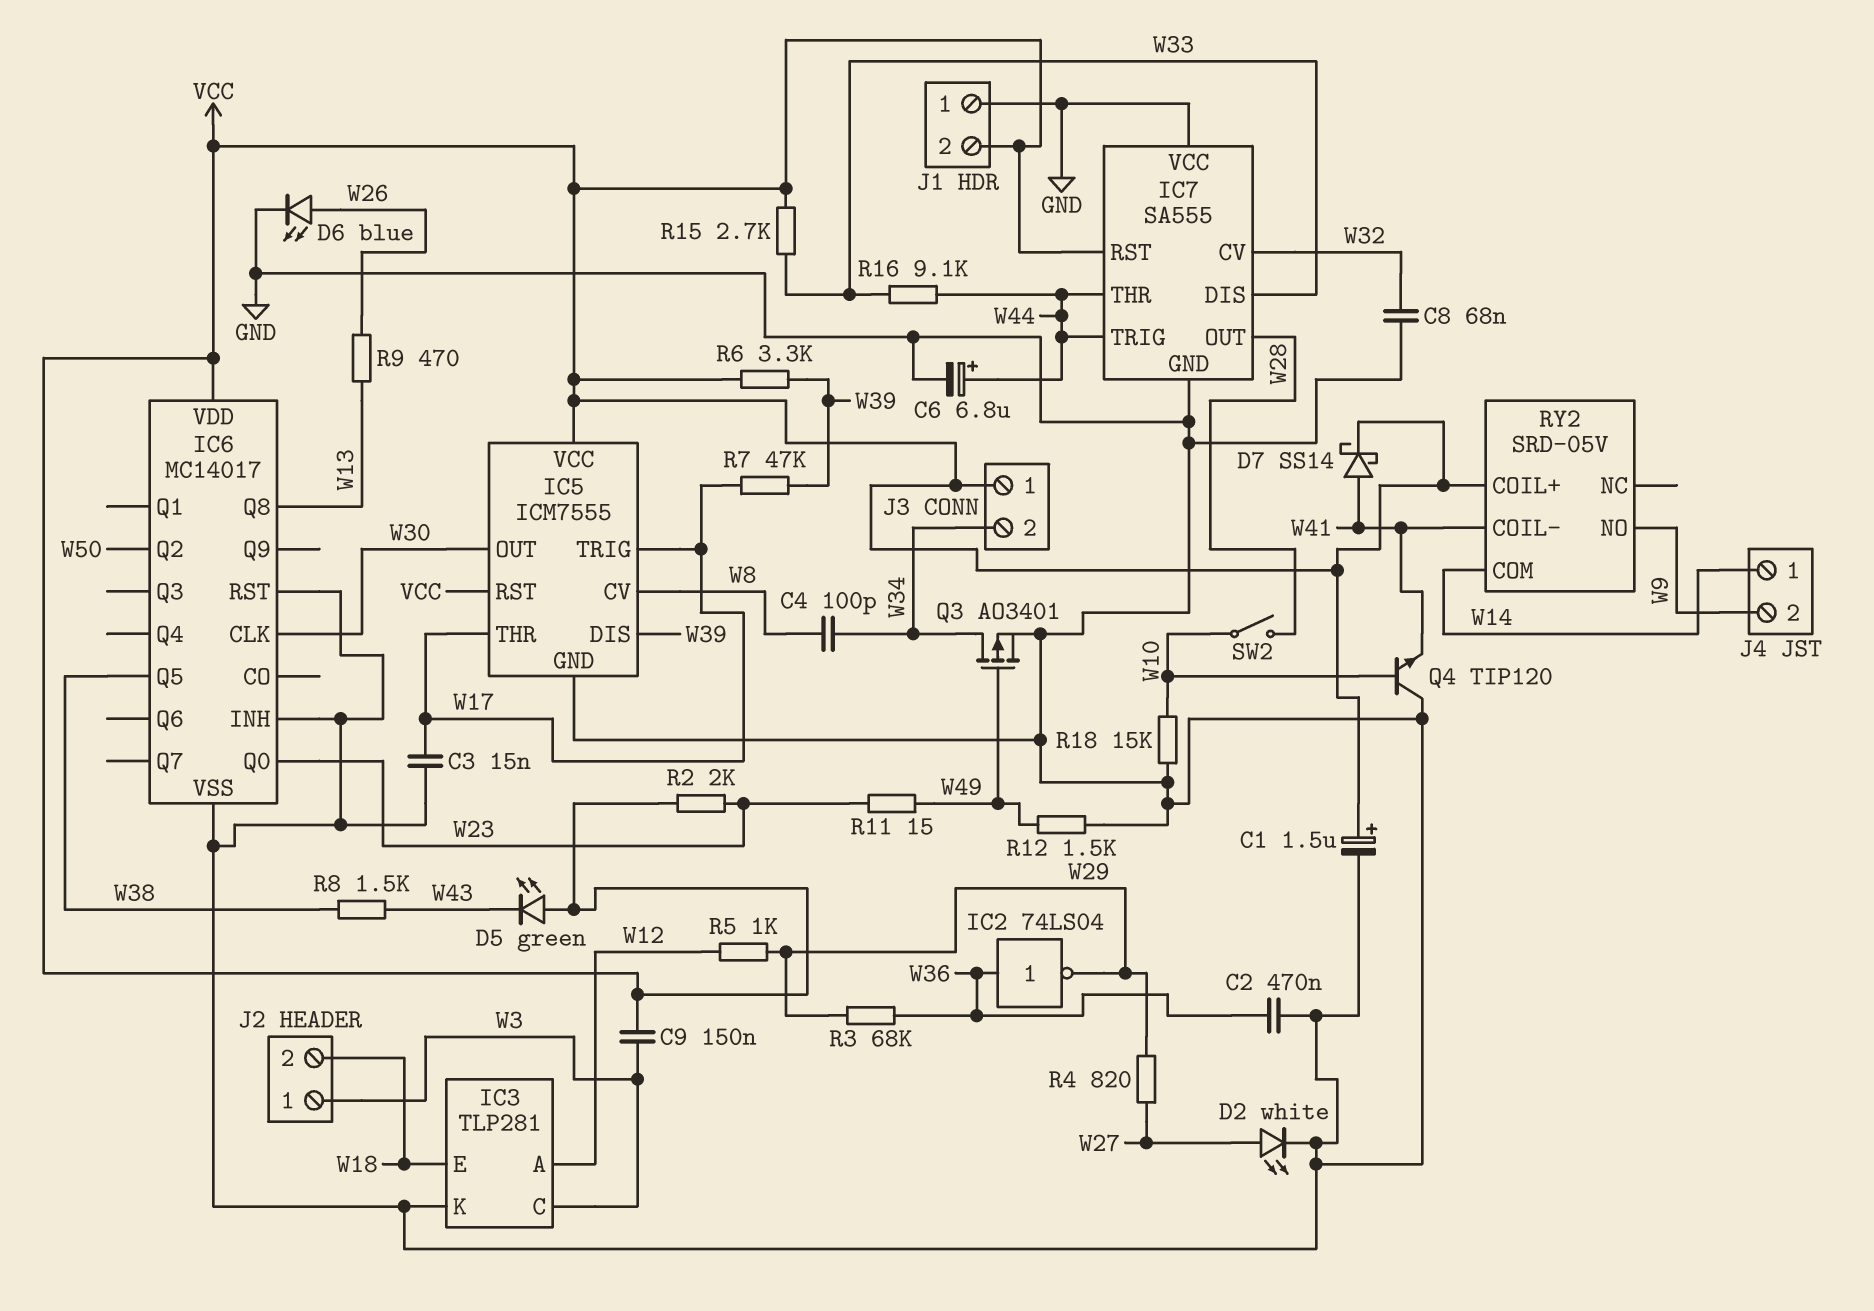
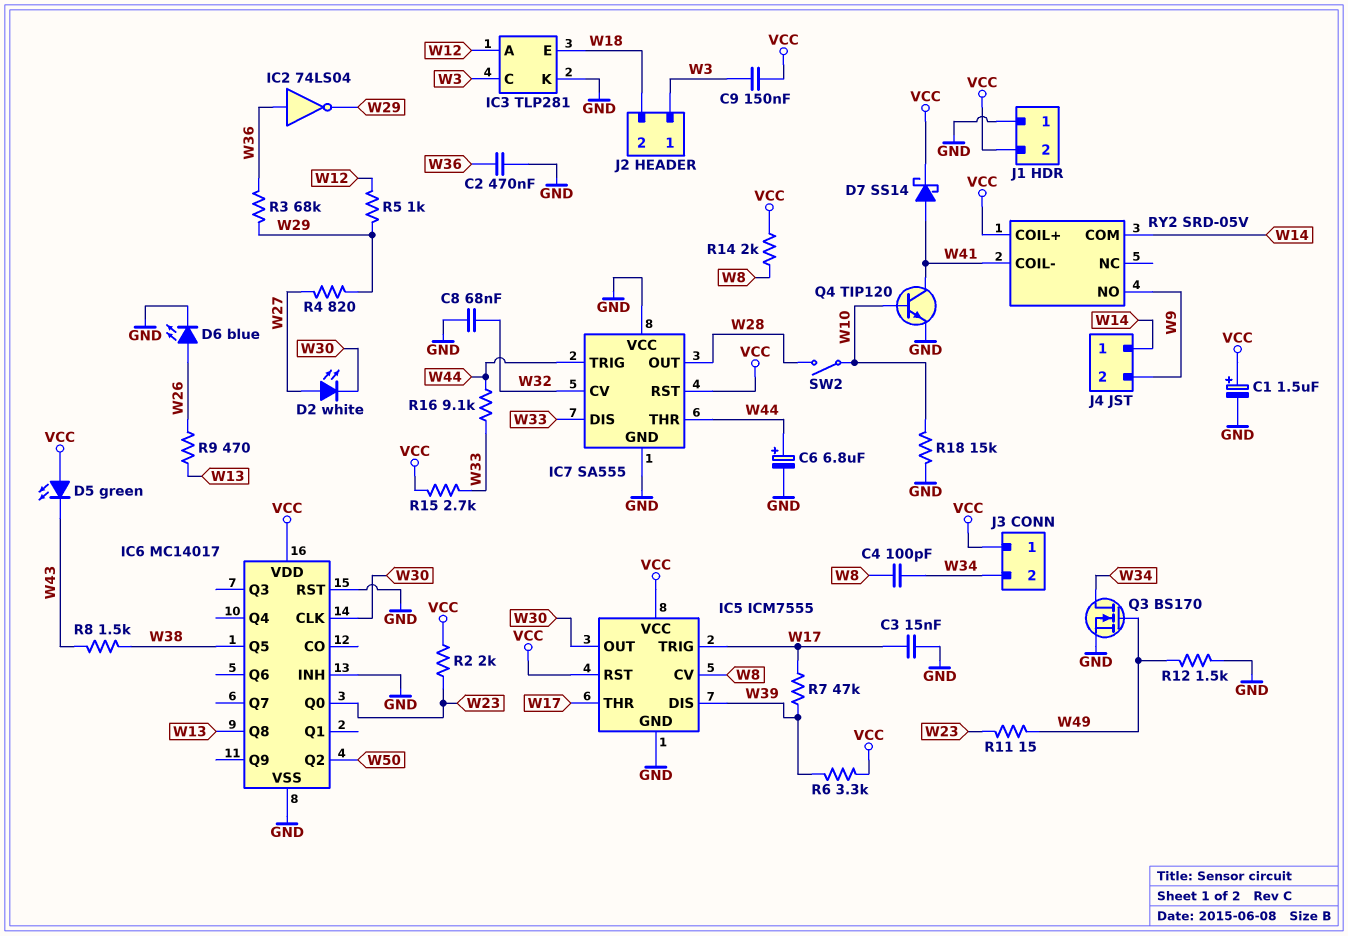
D2: LED white (A W27, K GND) -> LED white (A W27, K W30)
Q3: PMOS AO3401 (G W49, D W34, S GND) -> NMOS BS170 (G W49, D W34, S GND)
Q4: NPN TIP120 (B W10, C GND, E W41) -> NPN TIP120 (B W10, C W41, E GND)
R14: none -> 2k (VCC, W8)

